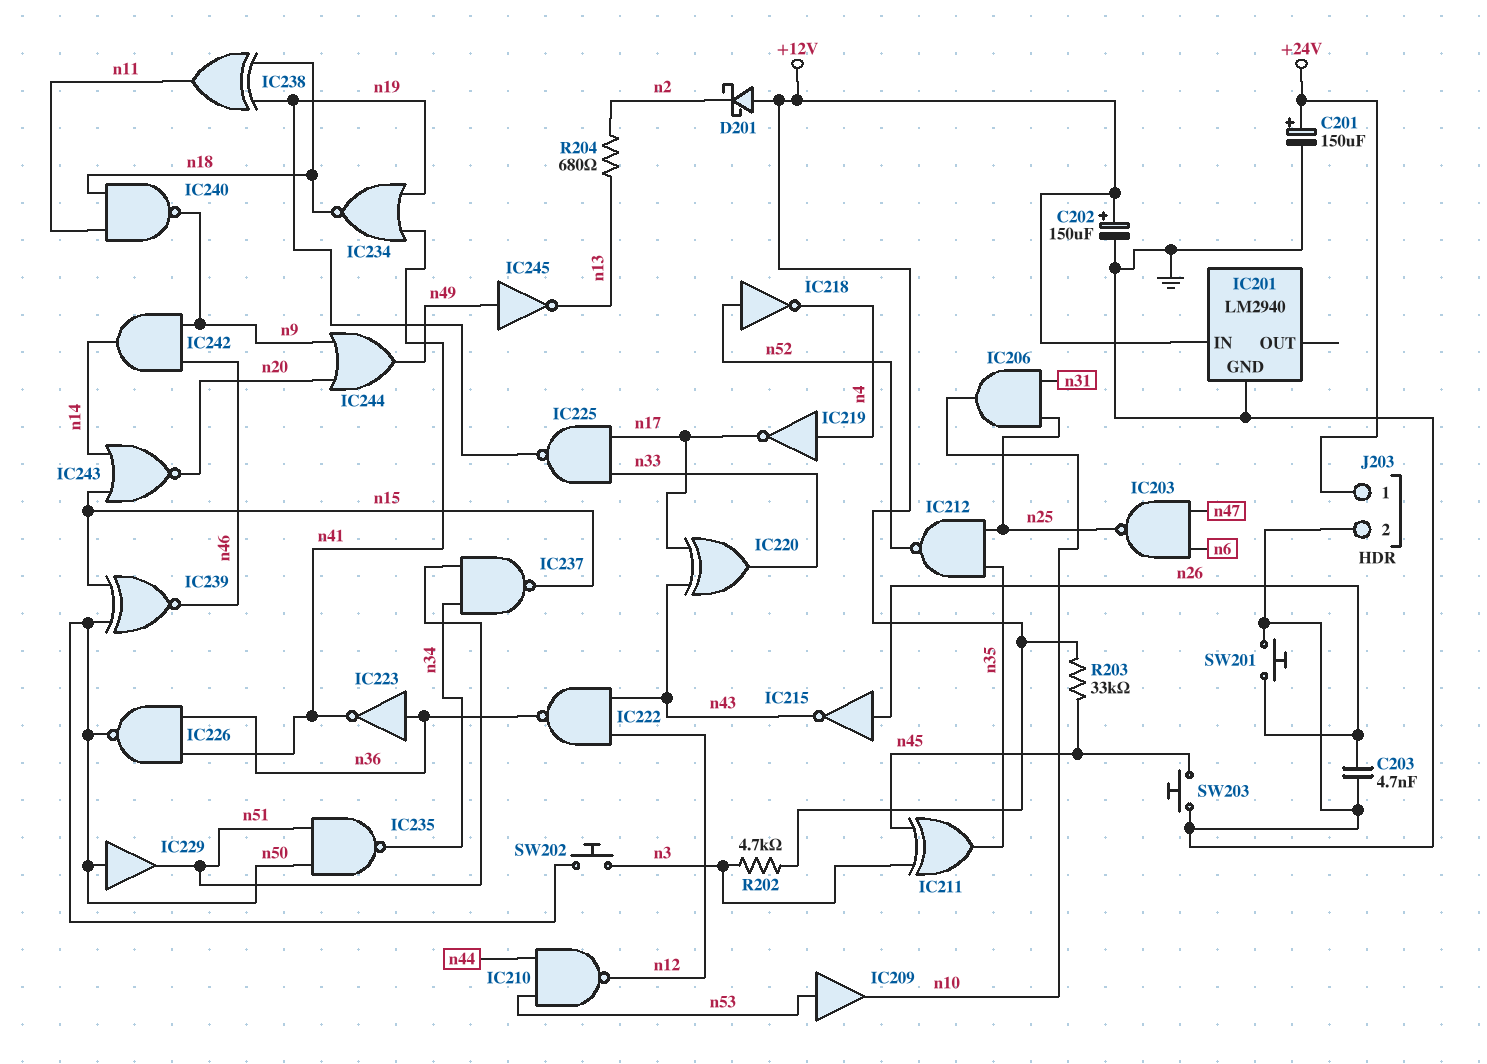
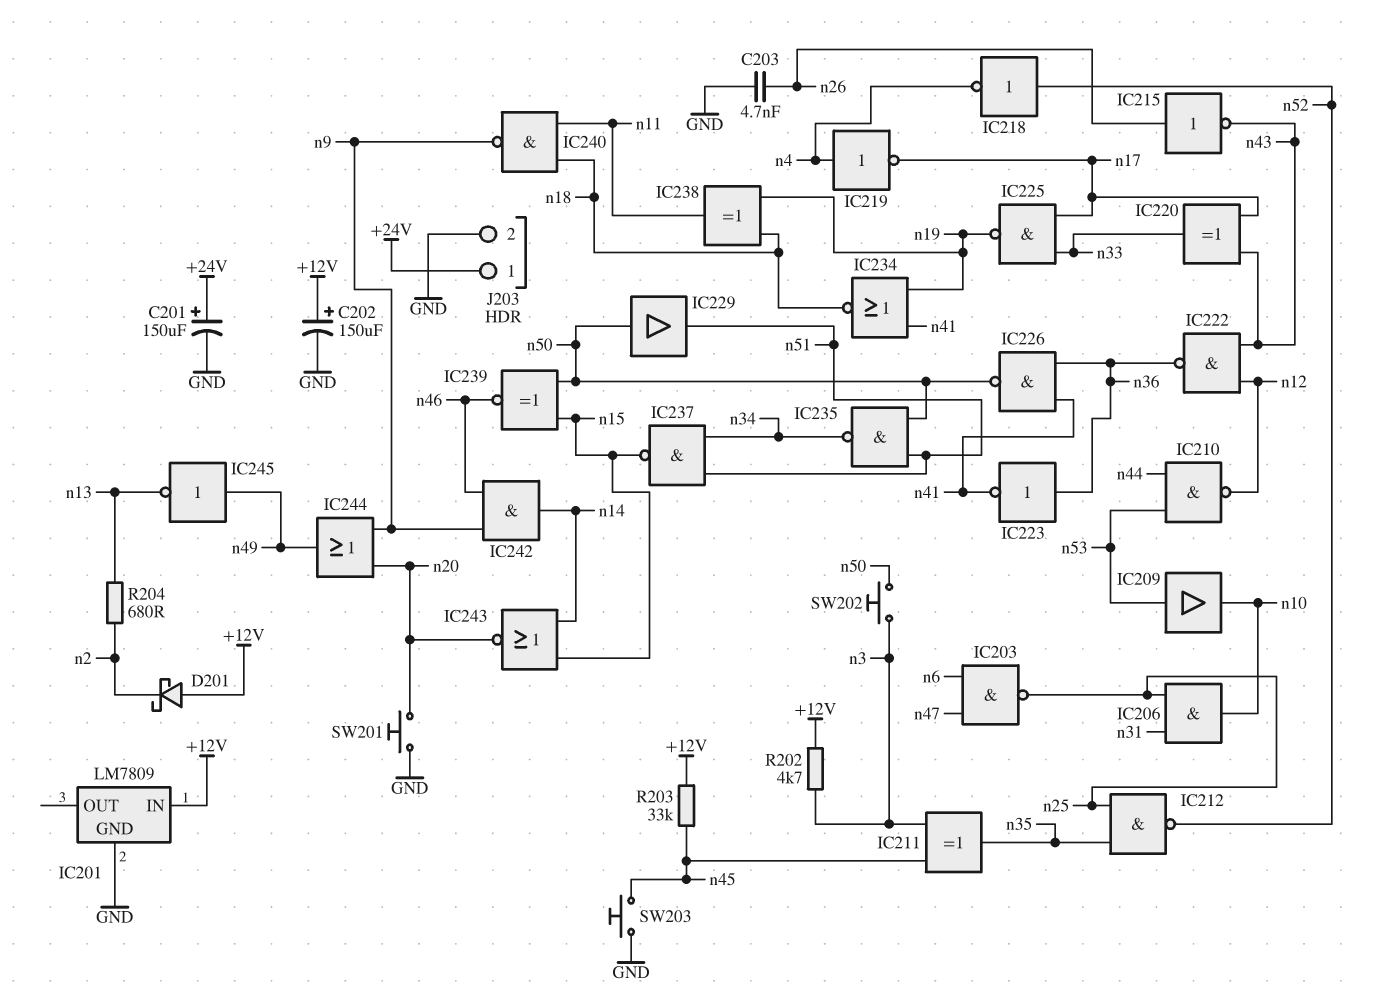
IC201: LM2940 -> LM7809
SW201: button (GND, n26) -> button (GND, n20)

